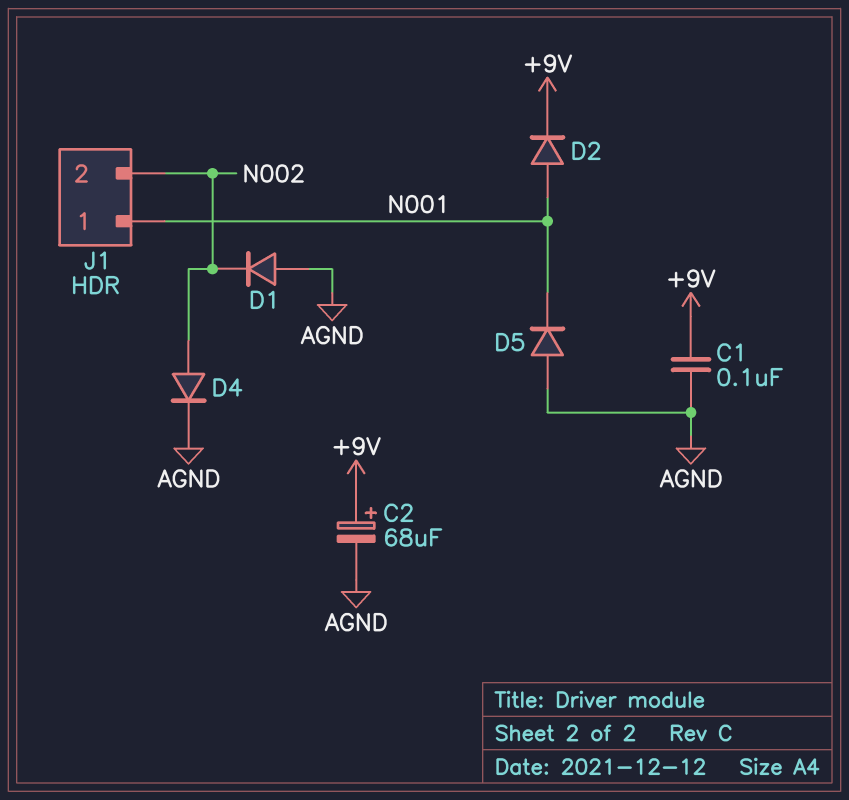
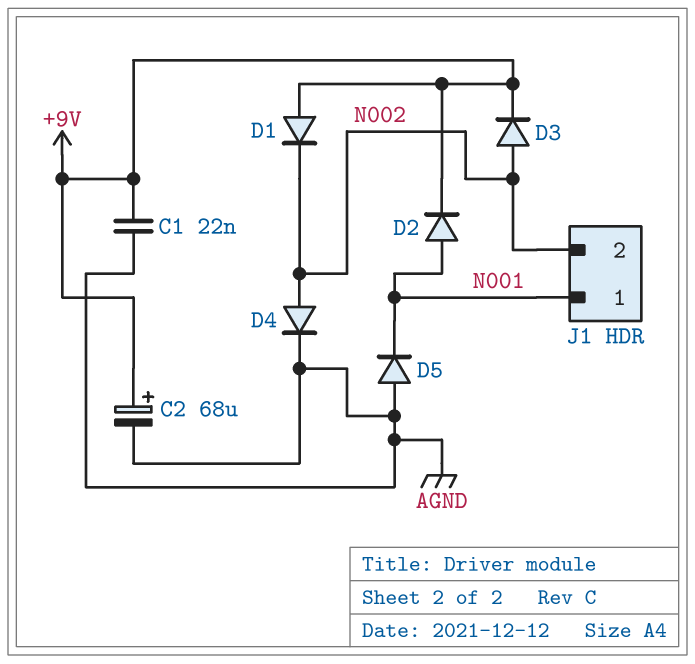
C1: 100nF (+9V, AGND) -> 22nF (+9V, AGND)
D1: diode (A AGND, K N002) -> diode (A +9V, K N002)
D3: none -> diode (A N002, K +9V)

